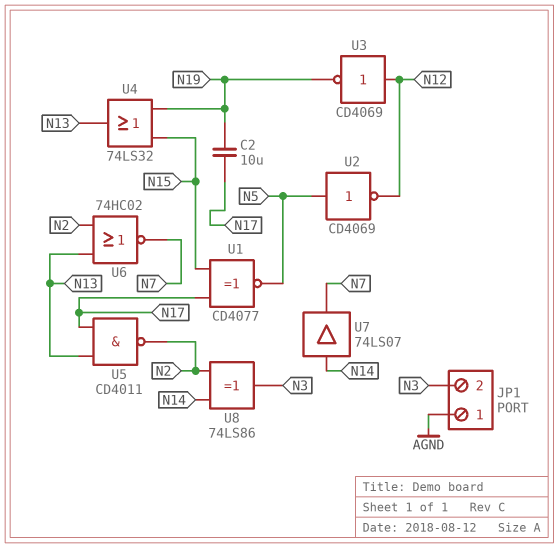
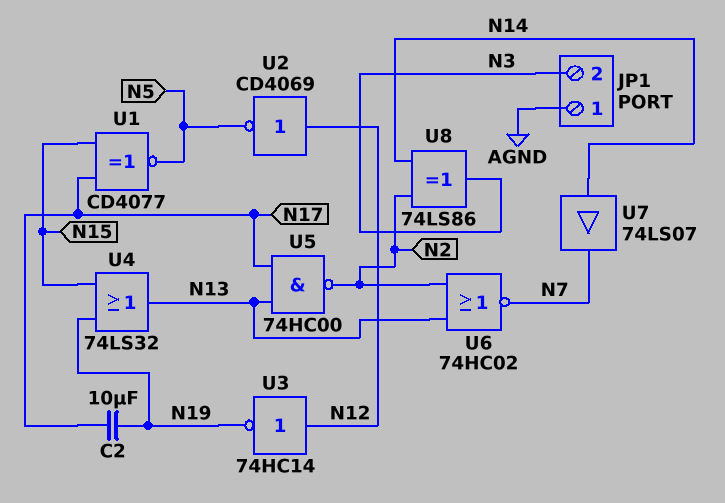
U2: NOT CD4069 (in N5, out N12) -> NOT CD4069 (in N12, out N5)
U3: NOT CD4069 (in N12, out N19) -> NOT 74HC14 (in N12, out N19)
U5: NAND CD4011 (in N13, in N17, out N2) -> NAND 74HC00 (in N13, in N17, out N2)

